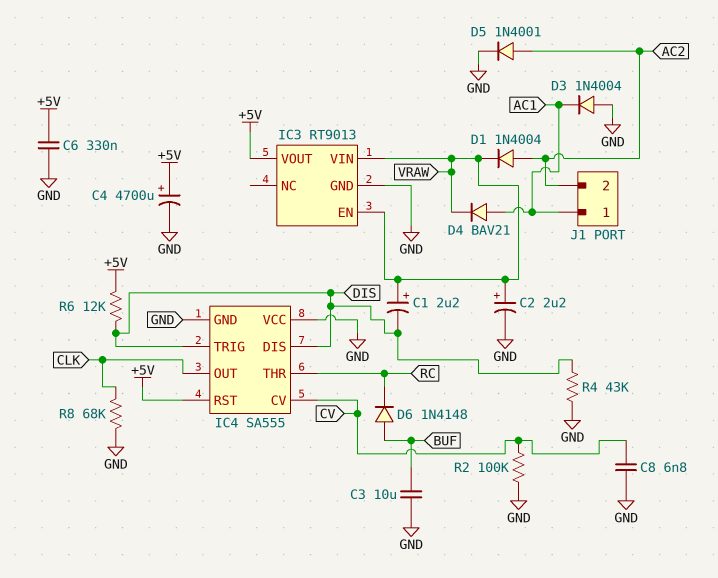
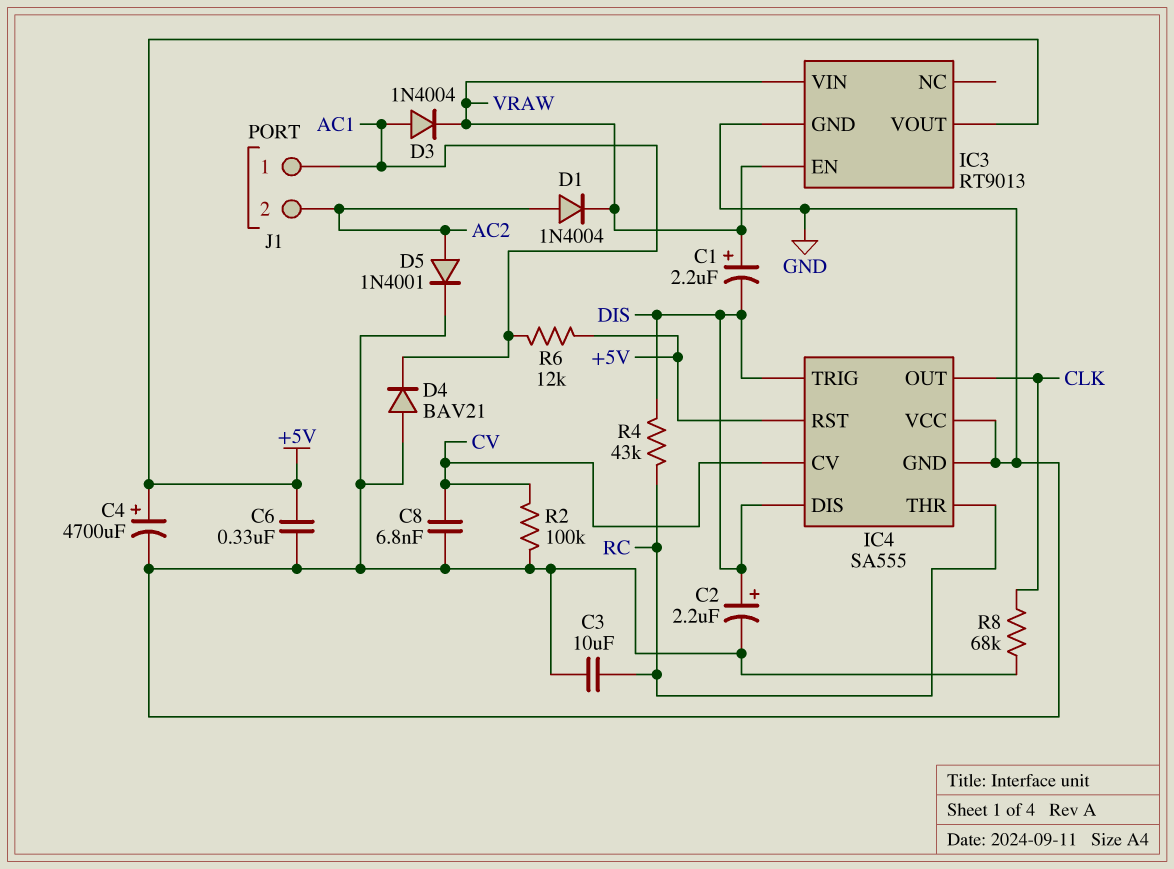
C2: 2.2uF (plus VRAW, minus GND) -> 2.2uF (plus DIS, minus GND)
C3: 10uF (BUF, GND) -> 10uF (GND, RC)
D3: diode 1N4004 (A GND, K AC1) -> diode 1N4004 (A AC1, K VRAW)
D4: diode BAV21 (A AC1, K VRAW) -> diode BAV21 (A GND, K AC1)
D6: diode 1N4148 (A BUF, K RC) -> none
R4: 43k (DIS, GND) -> 43k (DIS, RC)
R6: 12k (+5V, DIS) -> 12k (+5V, AC1)

